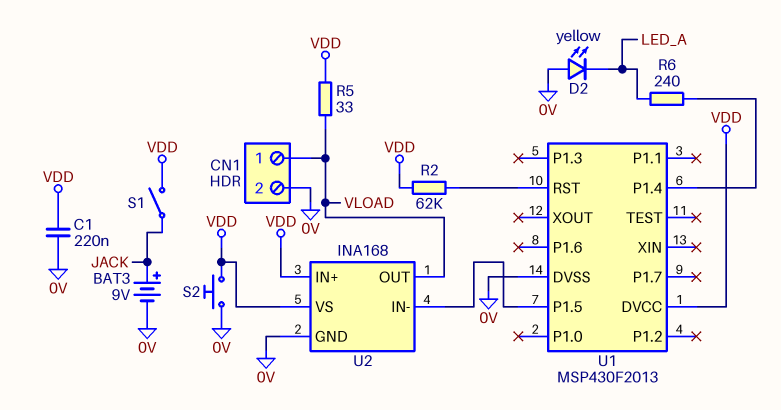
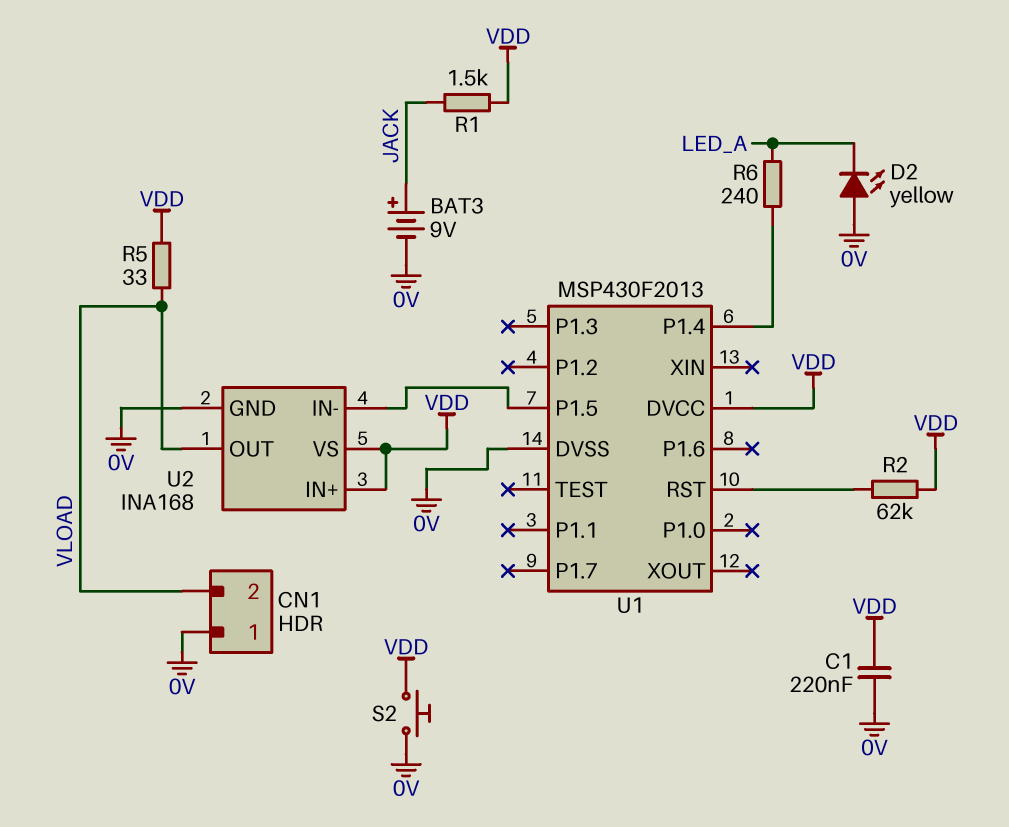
CN1 pin 1: VLOAD -> 0V
CN1 pin 2: 0V -> VLOAD
R1: none -> 1.5k (JACK, VDD)
S1: switch (JACK, VDD) -> none

